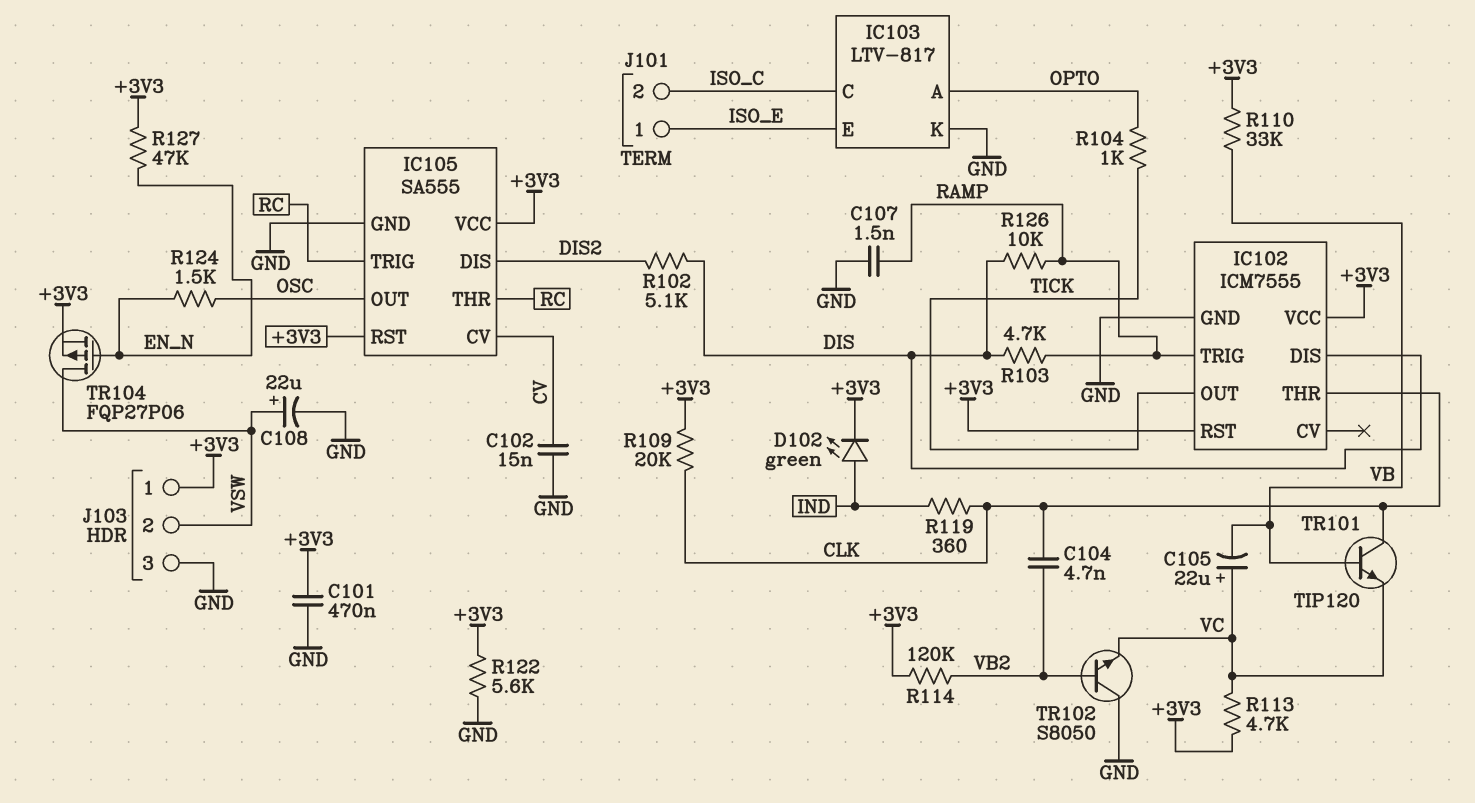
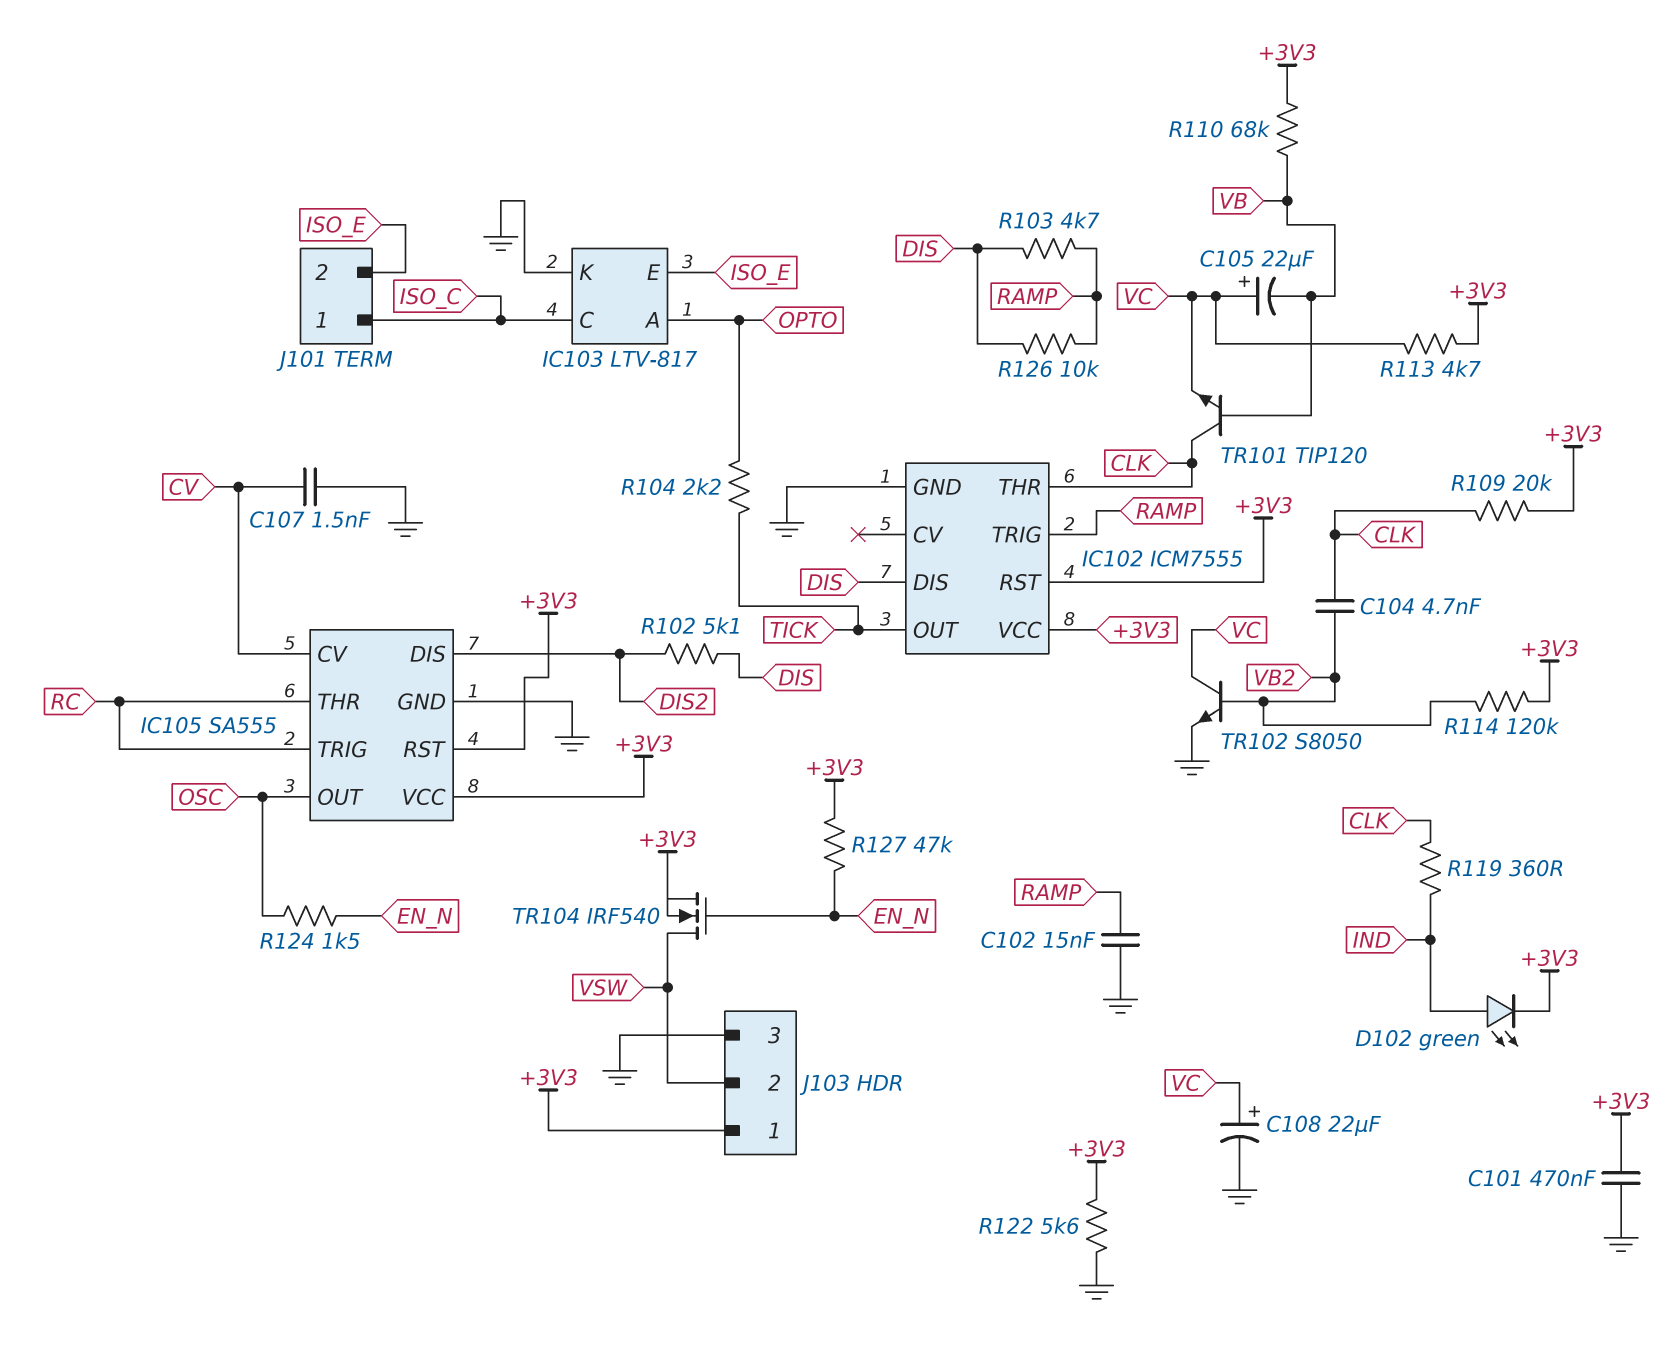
C102: 15nF (CV, GND) -> 15nF (GND, RAMP)
C107: 1.5nF (GND, RAMP) -> 1.5nF (CV, GND)
C108: 22uF (plus VSW, minus GND) -> 22uF (plus VC, minus GND)
J101 pin 1: ISO_E -> ISO_C
J101 pin 2: ISO_C -> ISO_E
R104: 1k (OPTO, TICK) -> 2.2k (OPTO, TICK)
R110: 33k (+3V3, VB) -> 68k (+3V3, VB)
TR102: NPN S8050 (B VB2, C GND, E VC) -> NPN S8050 (B VB2, C VC, E GND)
TR104: PMOS FQP27P06 (G EN_N, D VSW, S +3V3) -> NMOS IRF540 (G EN_N, D VSW, S +3V3)

